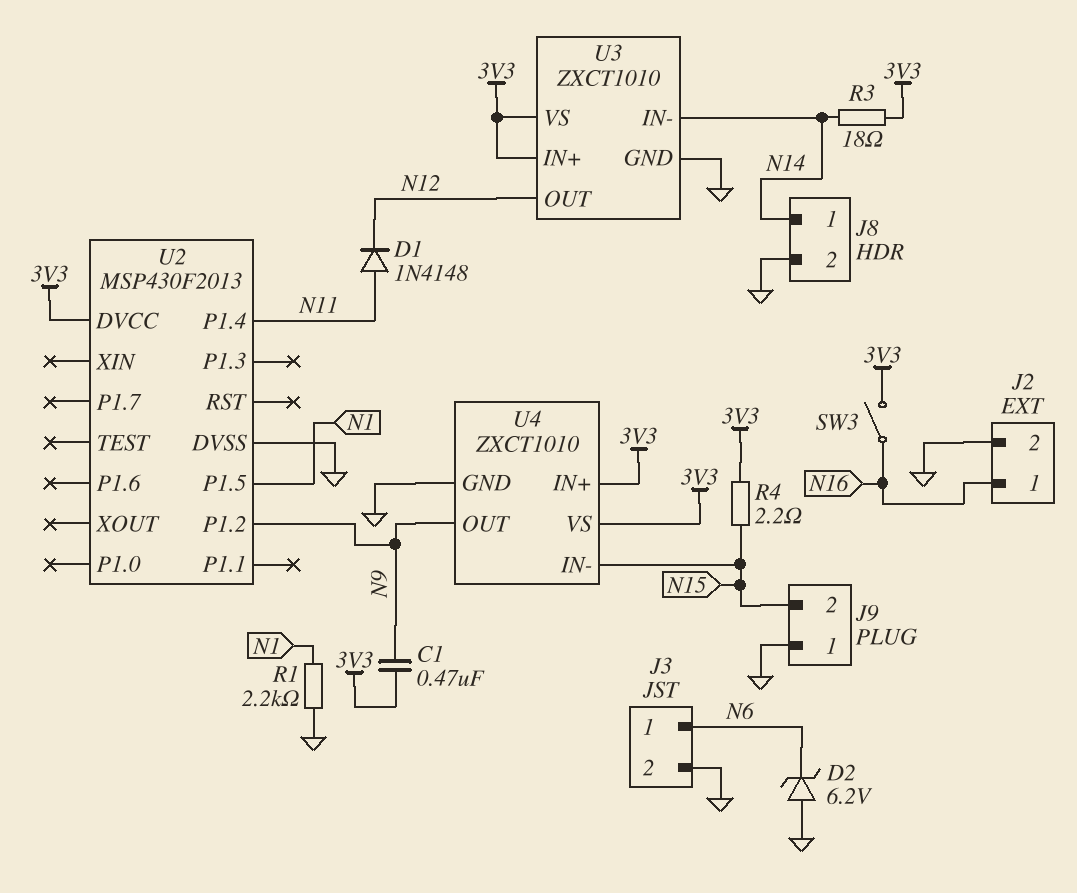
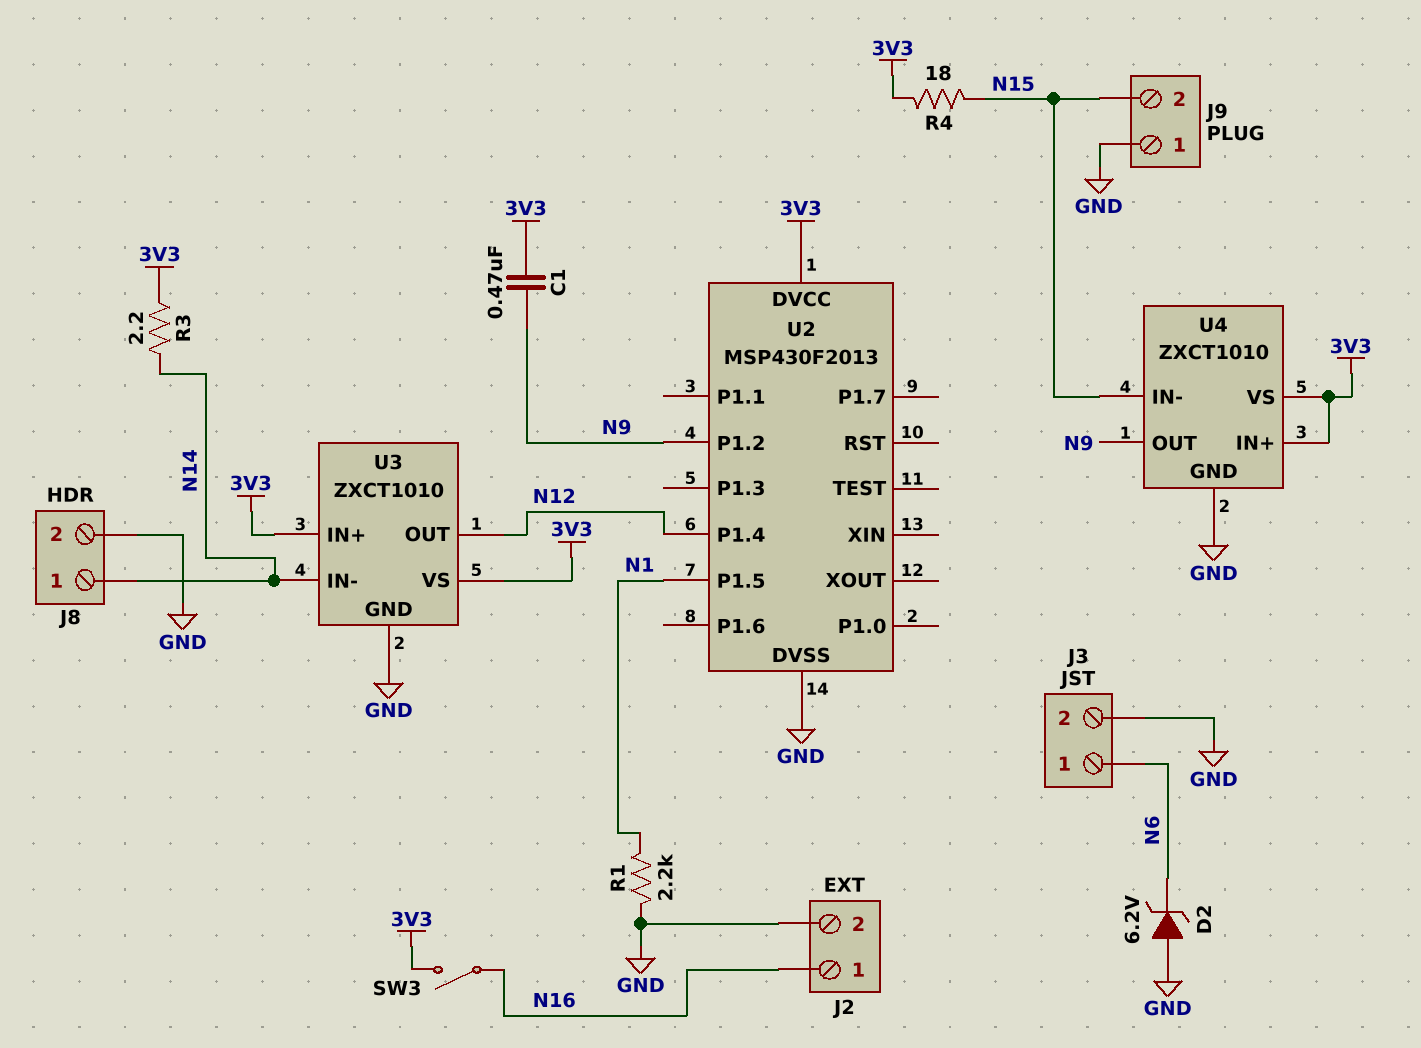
D1: diode 1N4148 (A N11, K N12) -> none
R3: 18 (3V3, N14) -> 2.2 (3V3, N14)
R4: 2.2 (3V3, N15) -> 18 (3V3, N15)
U2 pin P1.4: N11 -> N12

